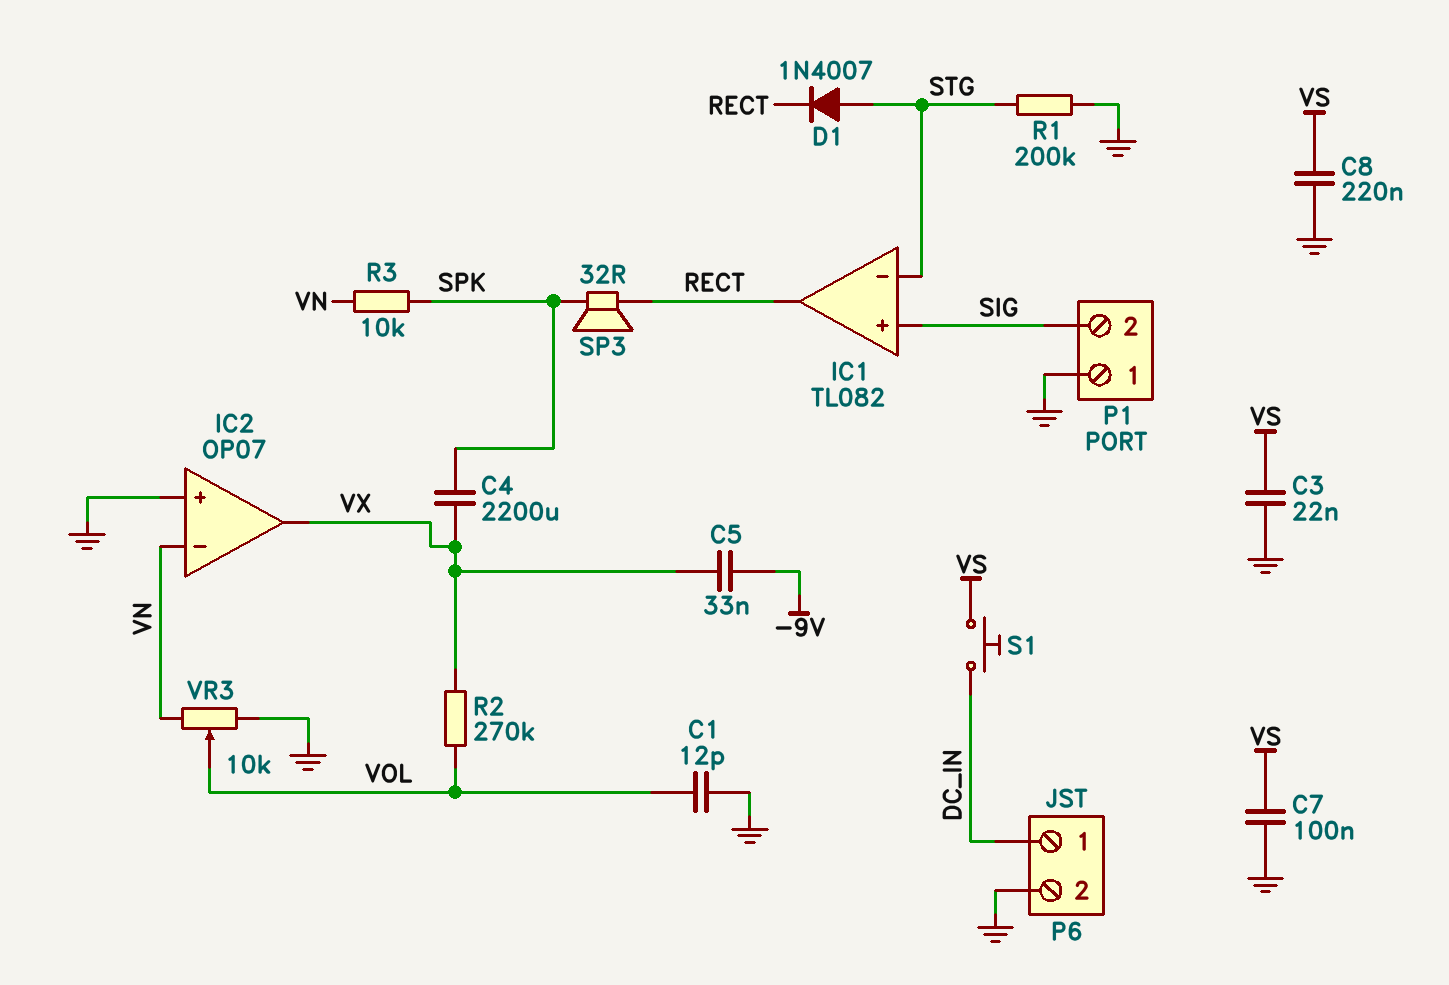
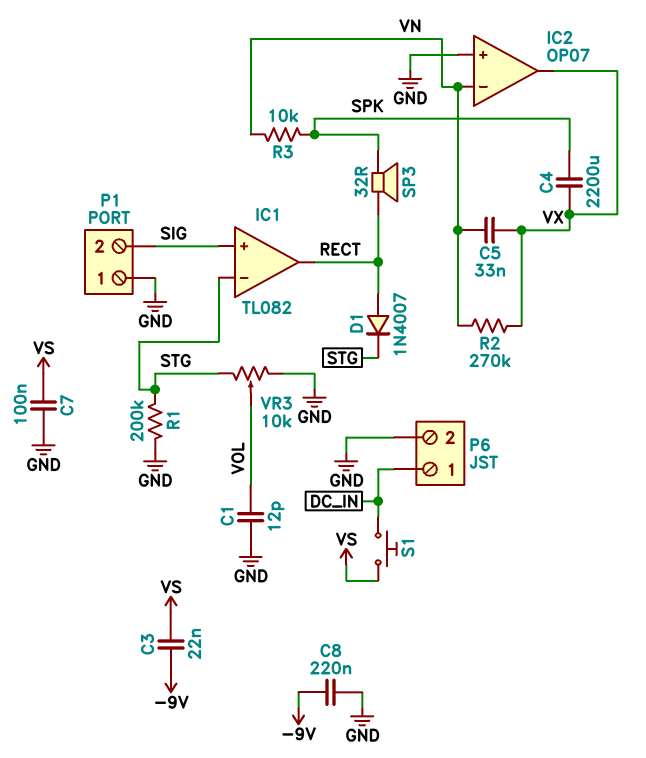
C3: 22nF (GND, VS) -> 22nF (-9V, VS)
C5: 33nF (-9V, VX) -> 33nF (VN, VX)
C8: 220nF (GND, VS) -> 220nF (-9V, GND)
D1: diode 1N4007 (A STG, K RECT) -> diode 1N4007 (A RECT, K STG)
R2: 270k (VOL, VX) -> 270k (VN, VX)
VR3: 10k (GND, VN, wiper VOL) -> 10k (GND, STG, wiper VOL)

